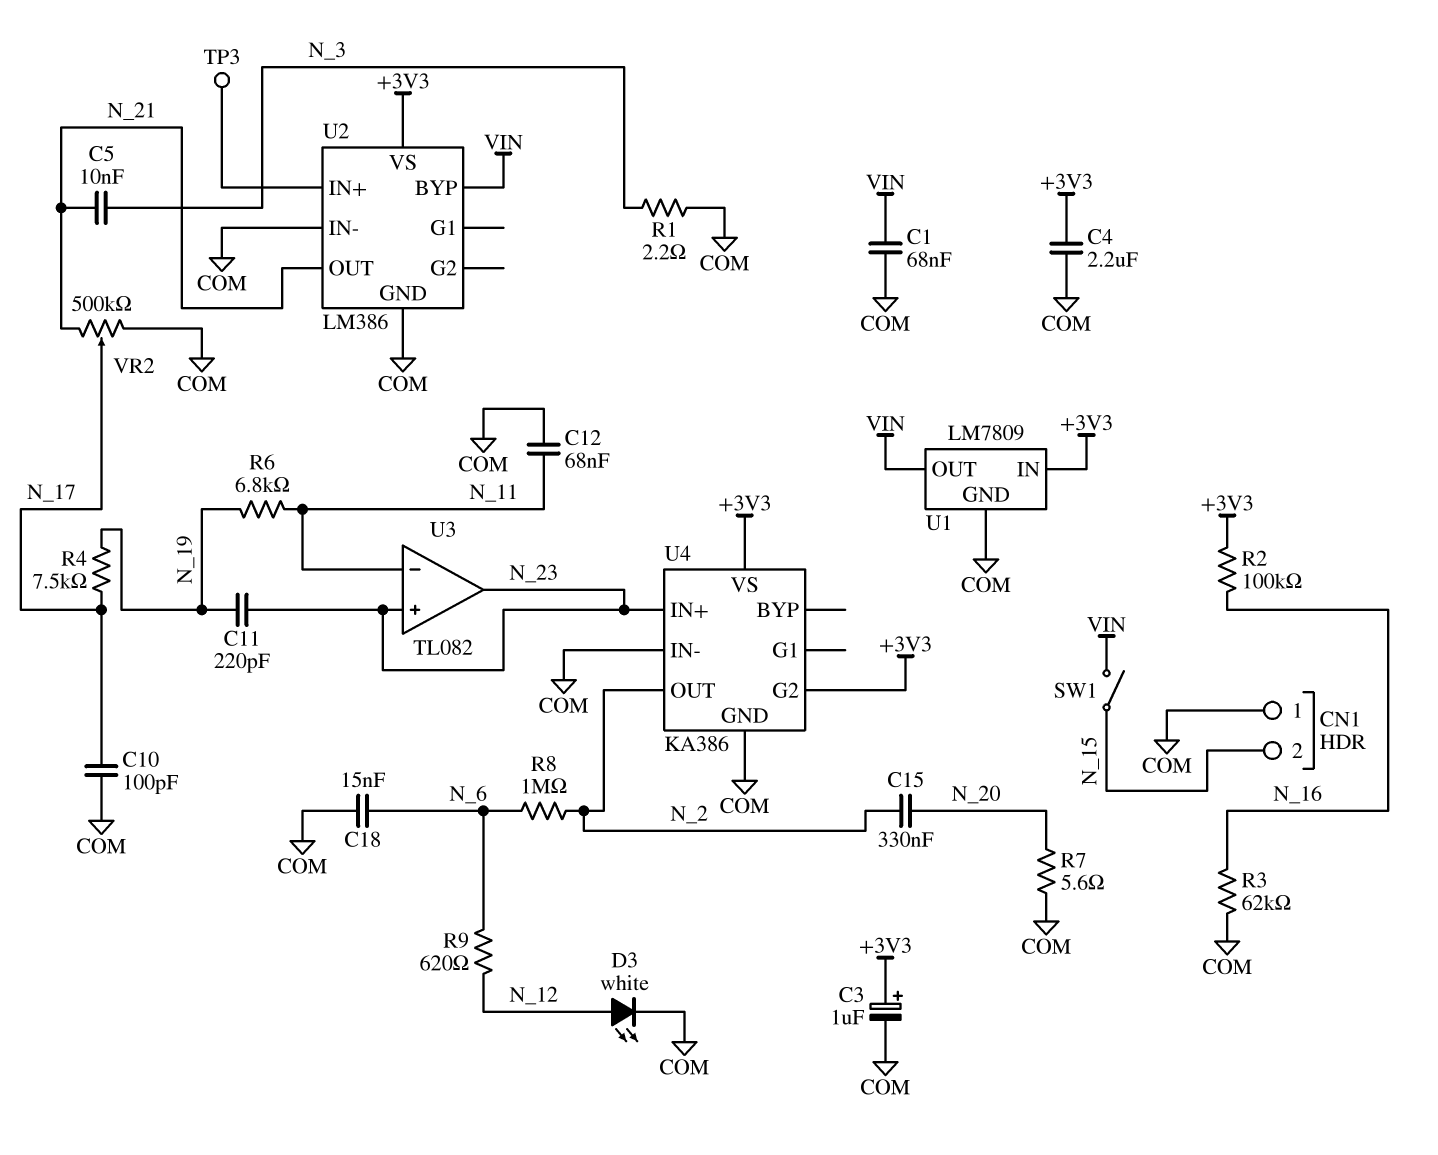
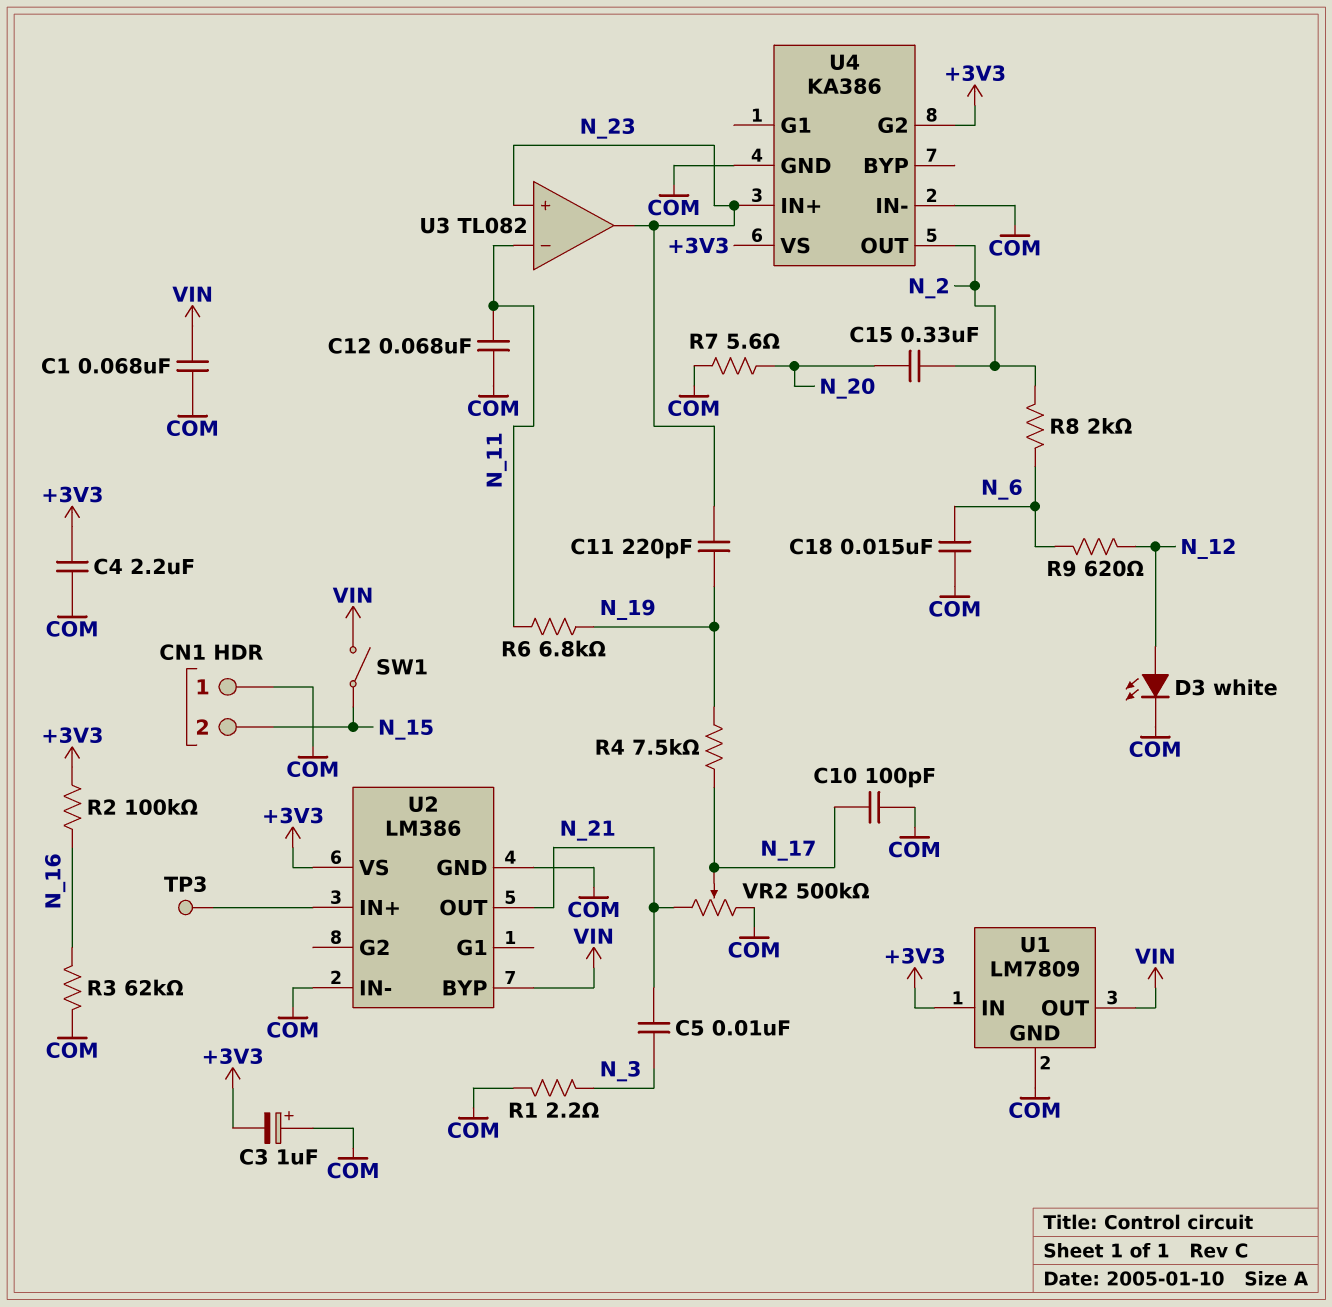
C3: 1uF (plus +3V3, minus COM) -> 1uF (plus COM, minus +3V3)
R8: 1M (N_2, N_6) -> 2k (N_2, N_6)

